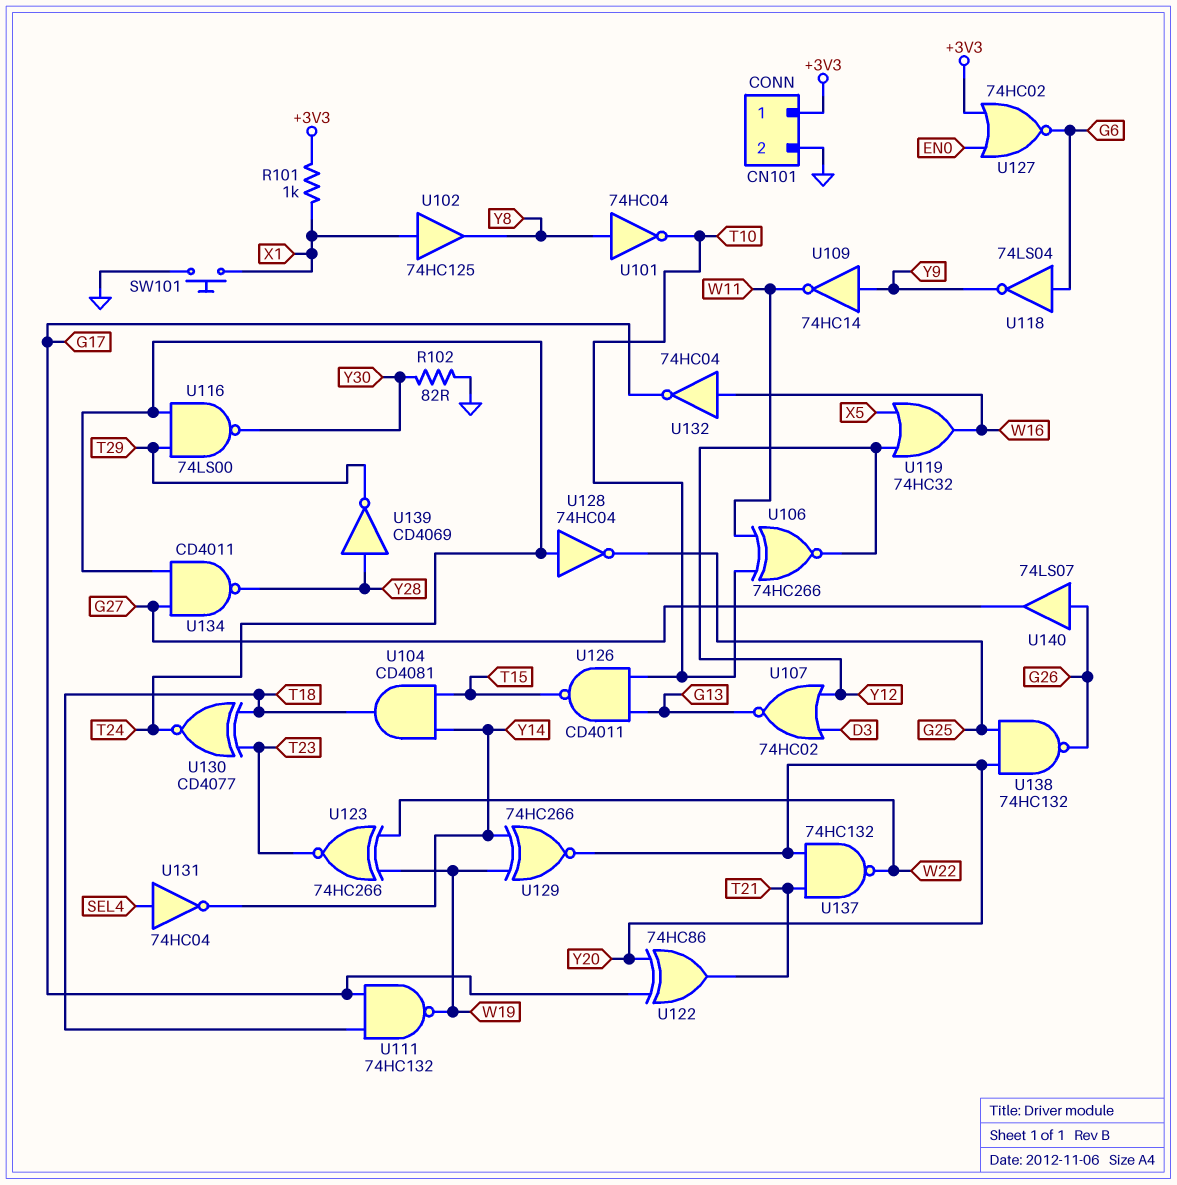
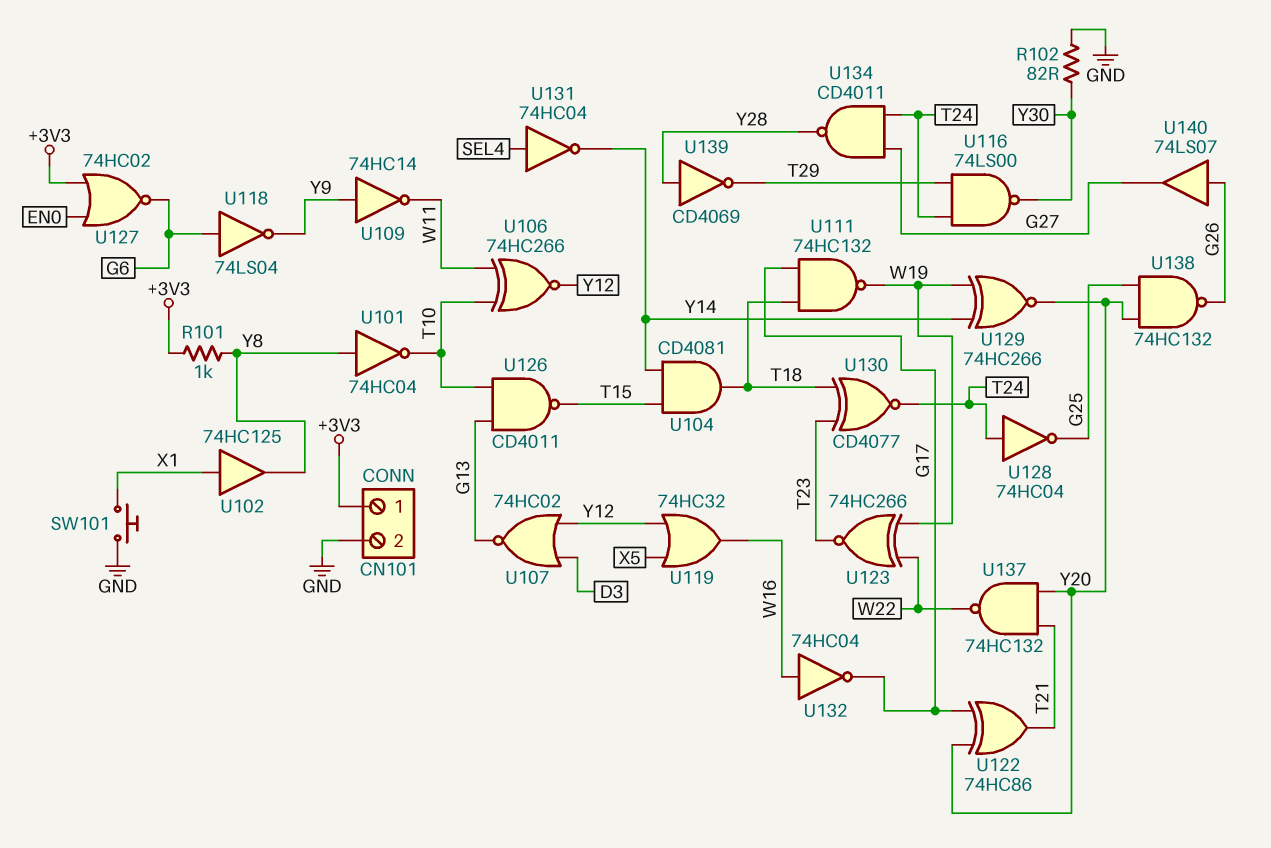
R101: 1k (+3V3, X1) -> 1k (+3V3, Y8)

